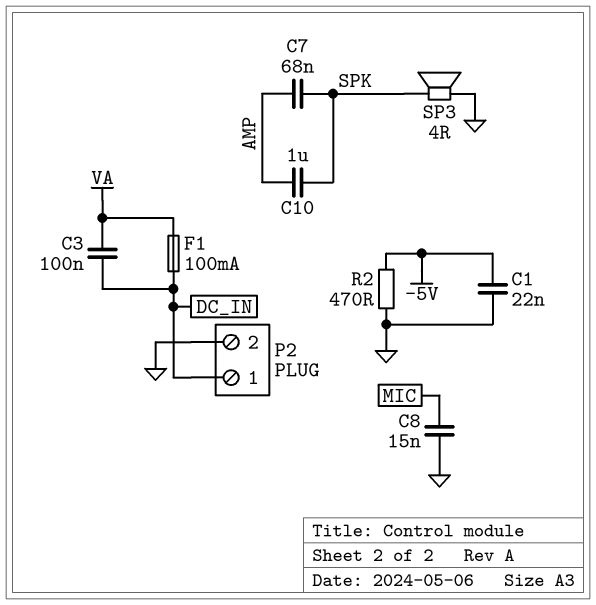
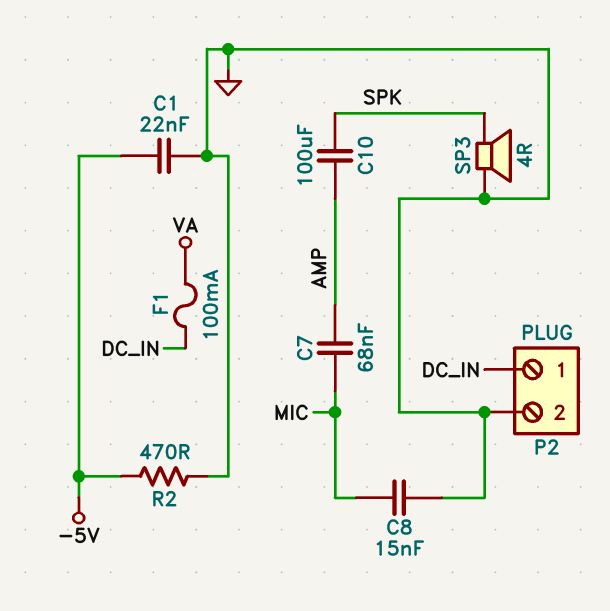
C3: 100nF (DC_IN, VA) -> none
C7: 68nF (AMP, SPK) -> 68nF (AMP, MIC)
C10: 1uF (AMP, SPK) -> 100uF (AMP, SPK)

